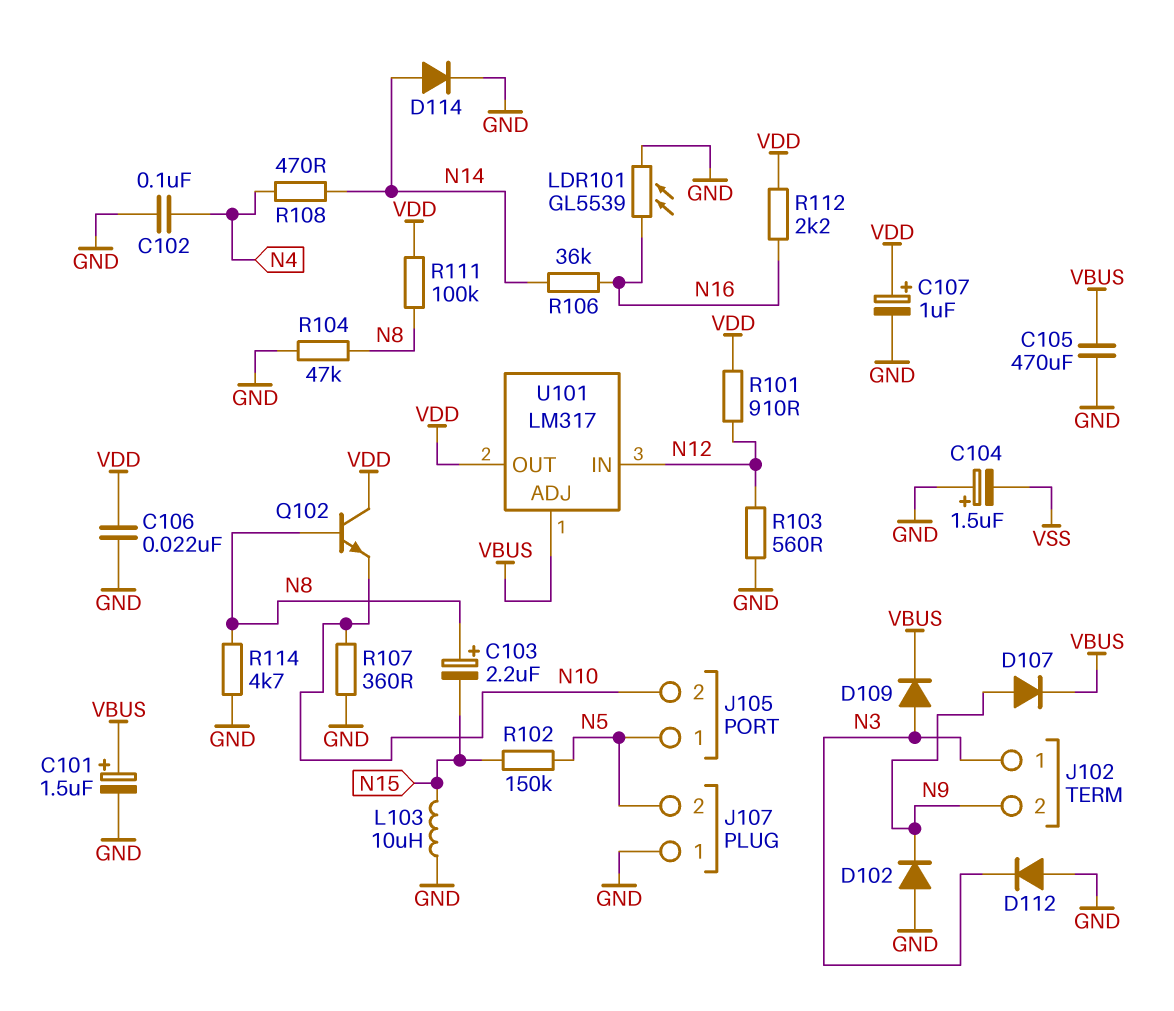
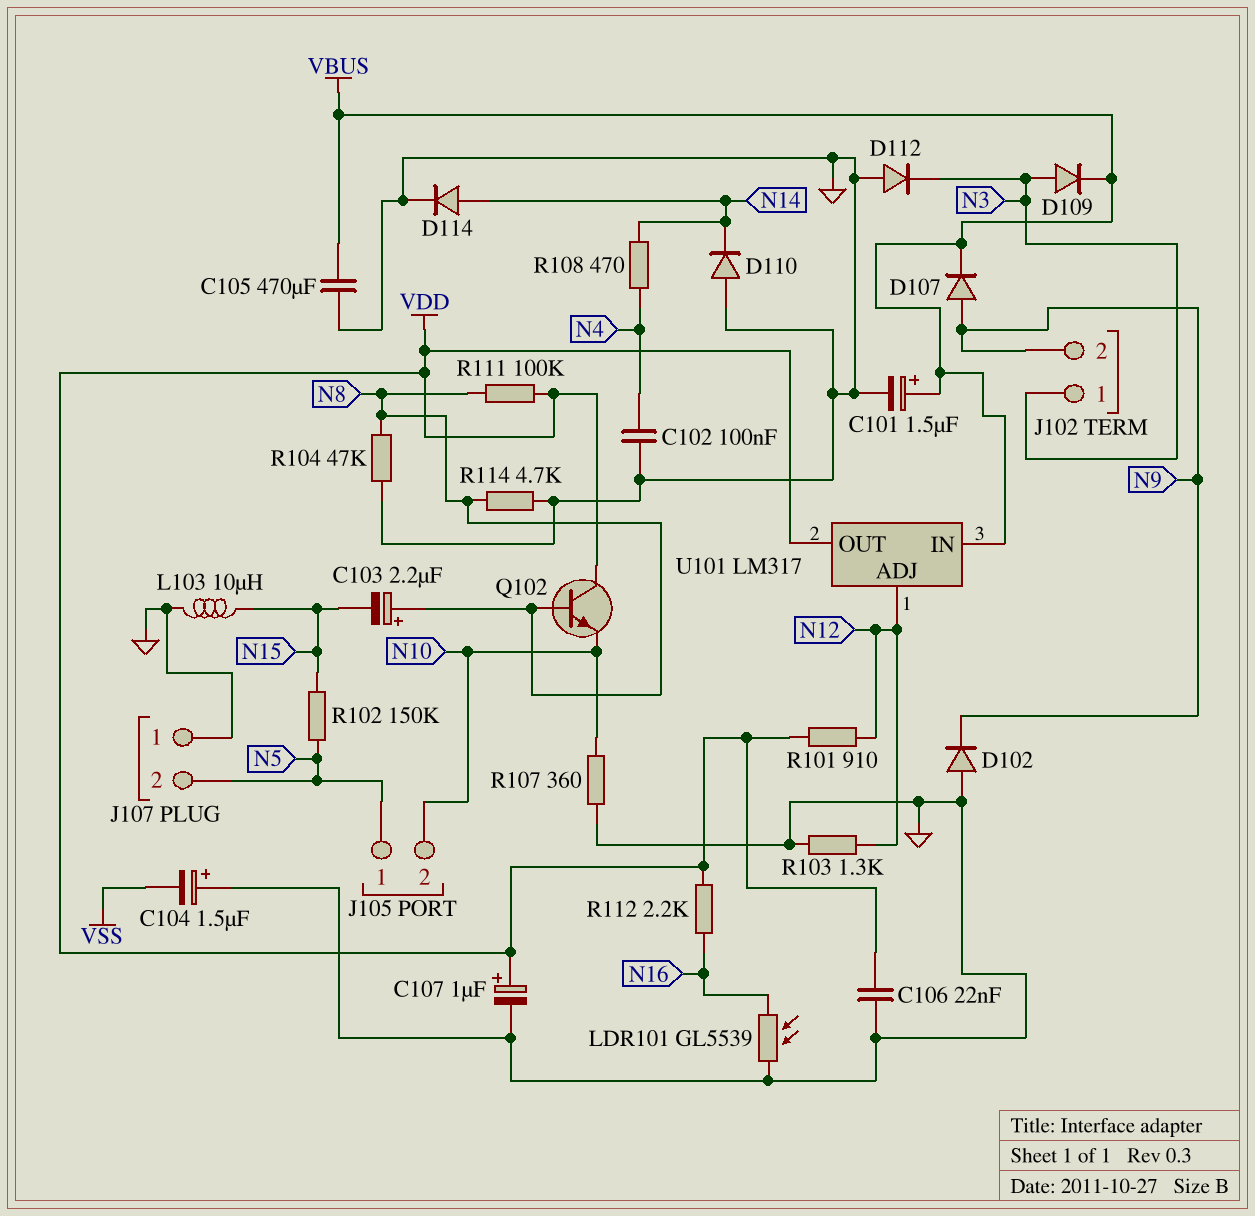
D110: none -> diode (A GND, K N14)
R103: 560 (GND, N12) -> 1.3k (GND, N12)
R106: 36k (N14, N16) -> none
U101 pin ADJ: VBUS -> N12
U101 pin IN: N12 -> VBUS

